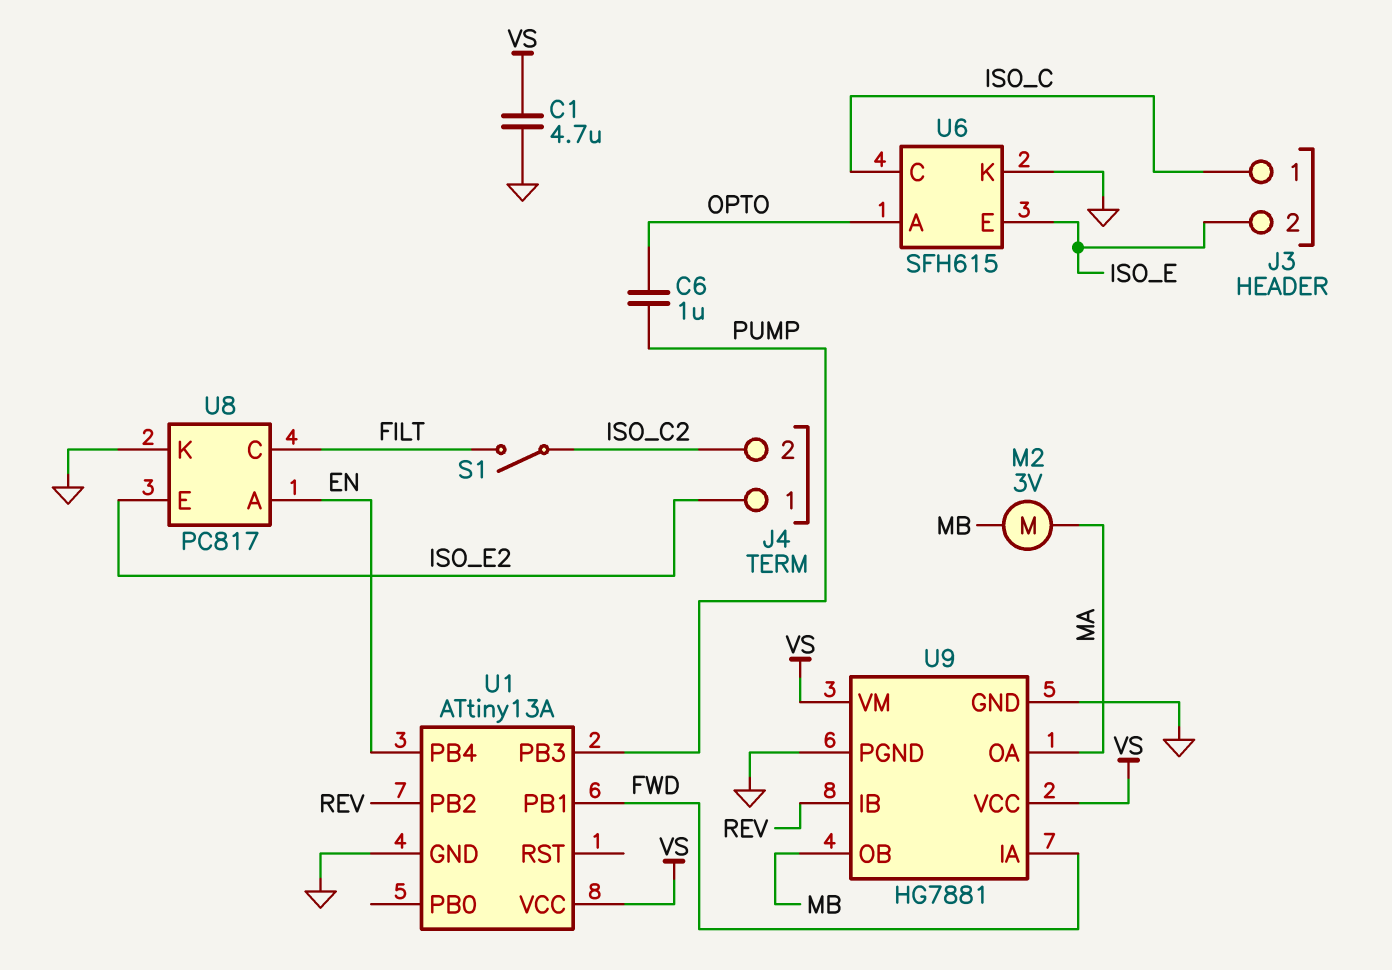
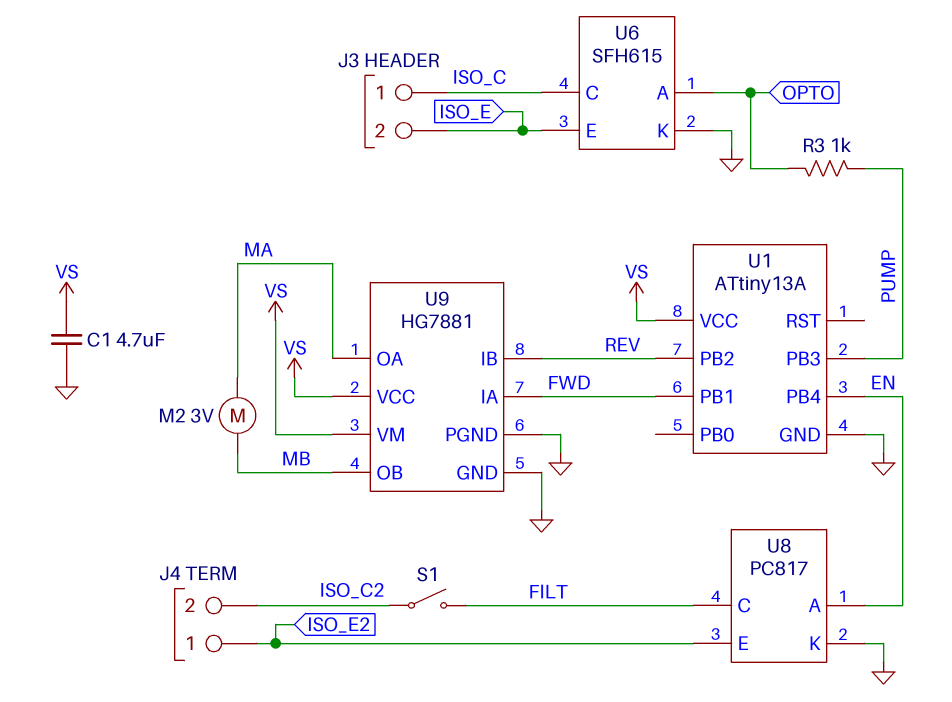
C6: 1uF (OPTO, PUMP) -> none
R3: none -> 1k (OPTO, PUMP)

